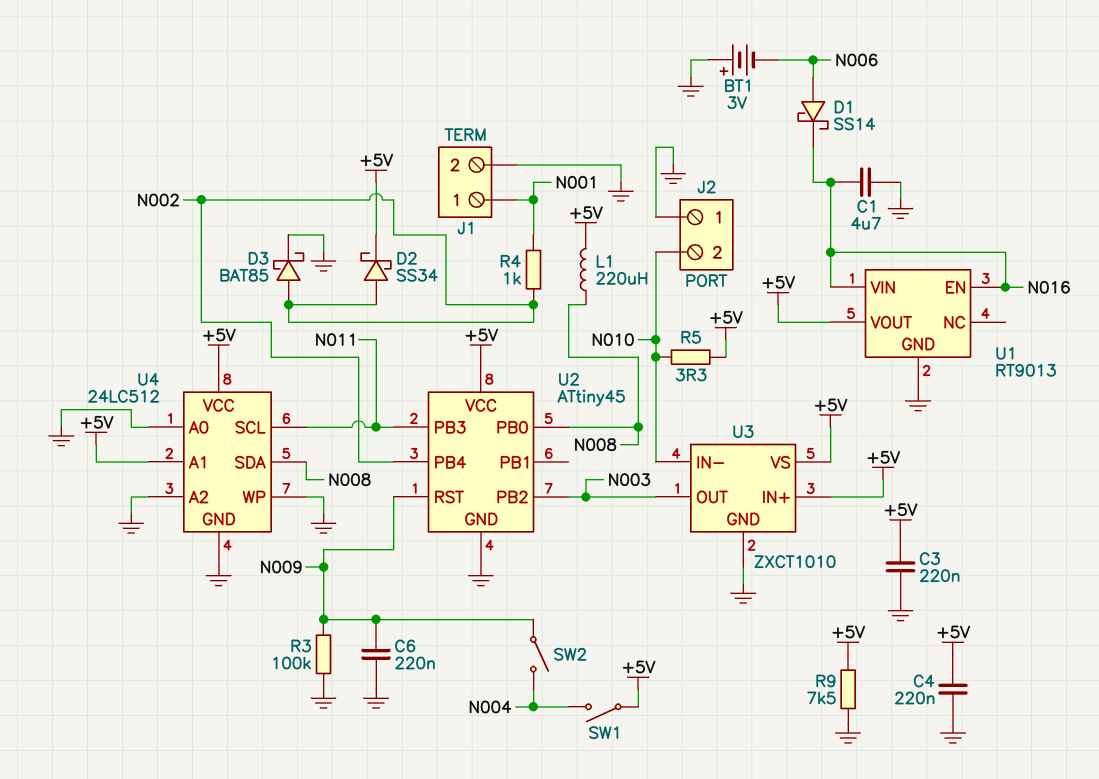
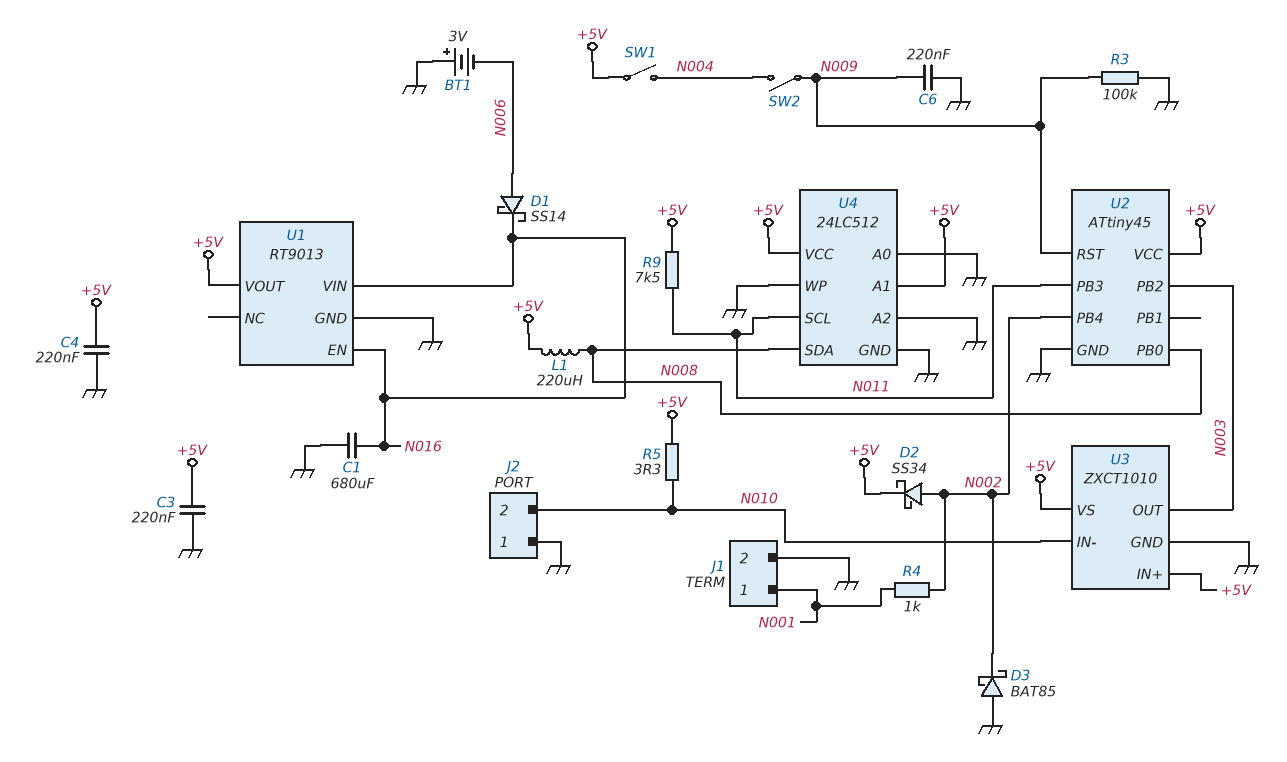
C1: 4.7uF (GND, N016) -> 680uF (GND, N016)
D3: schottky BAT85 (A N002, K GND) -> schottky BAT85 (A GND, K N002)
R9: 7.5k (+5V, GND) -> 7.5k (+5V, N011)

